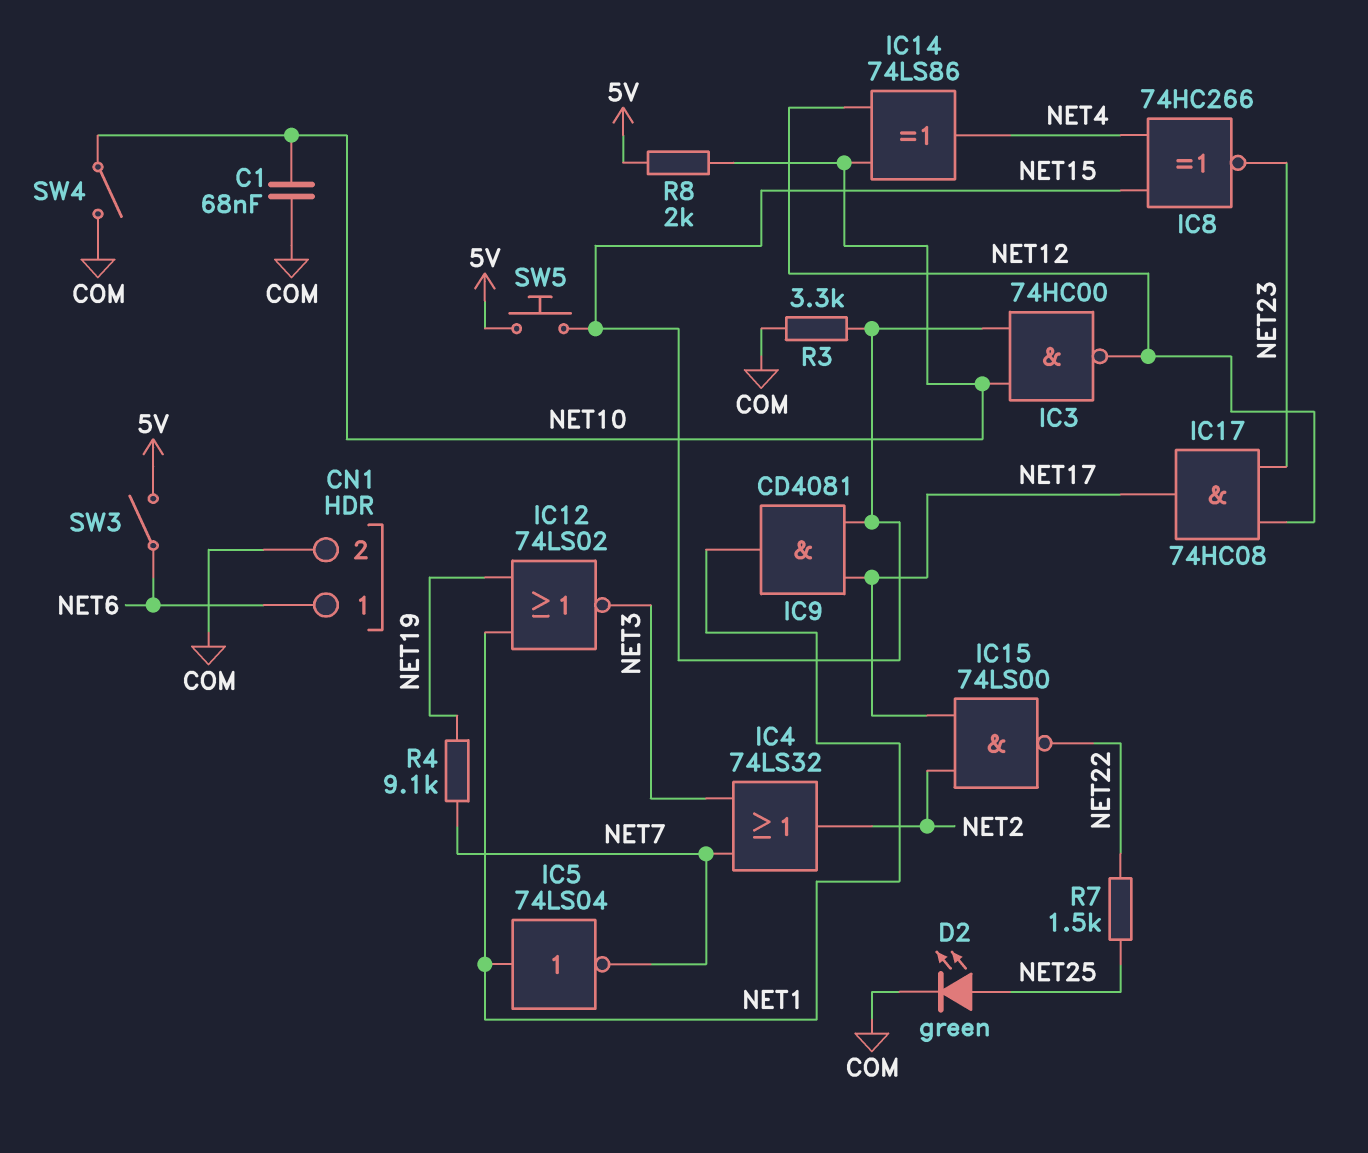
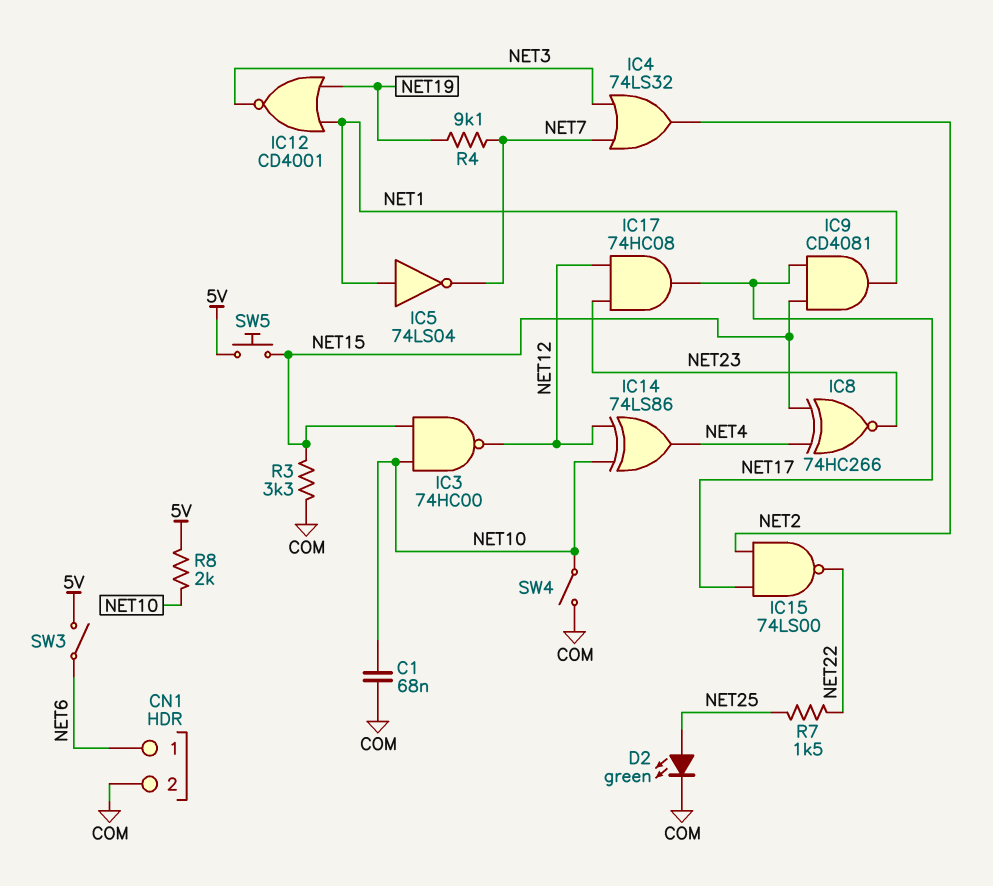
IC12: NOR 74LS02 (in NET1, in NET19, out NET3) -> NOR CD4001 (in NET1, in NET19, out NET3)

